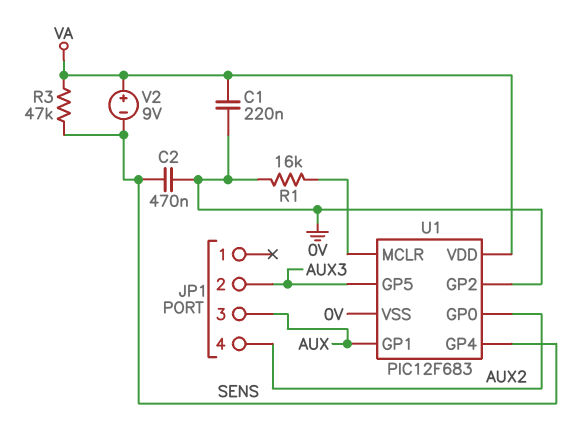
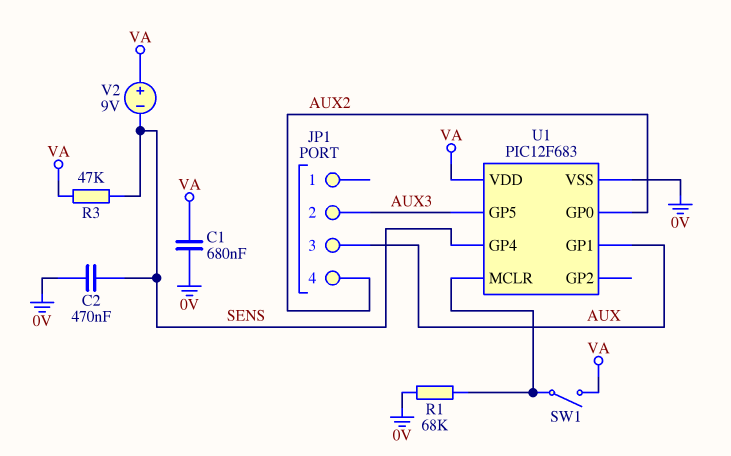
C1: 220nF (0V, VA) -> 680nF (0V, VA)
R1: 16k (0V, U1/MCLR) -> 68k (0V, U1/MCLR)
SW1: none -> switch (U1/MCLR, VA)
U1 pin GP2: 0V -> none

